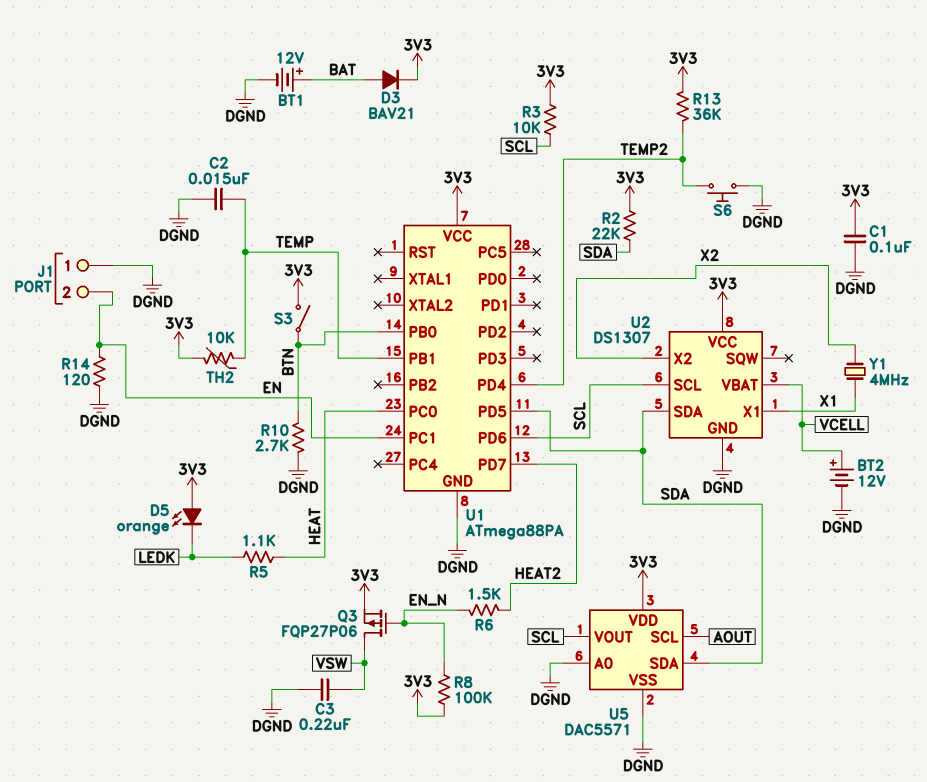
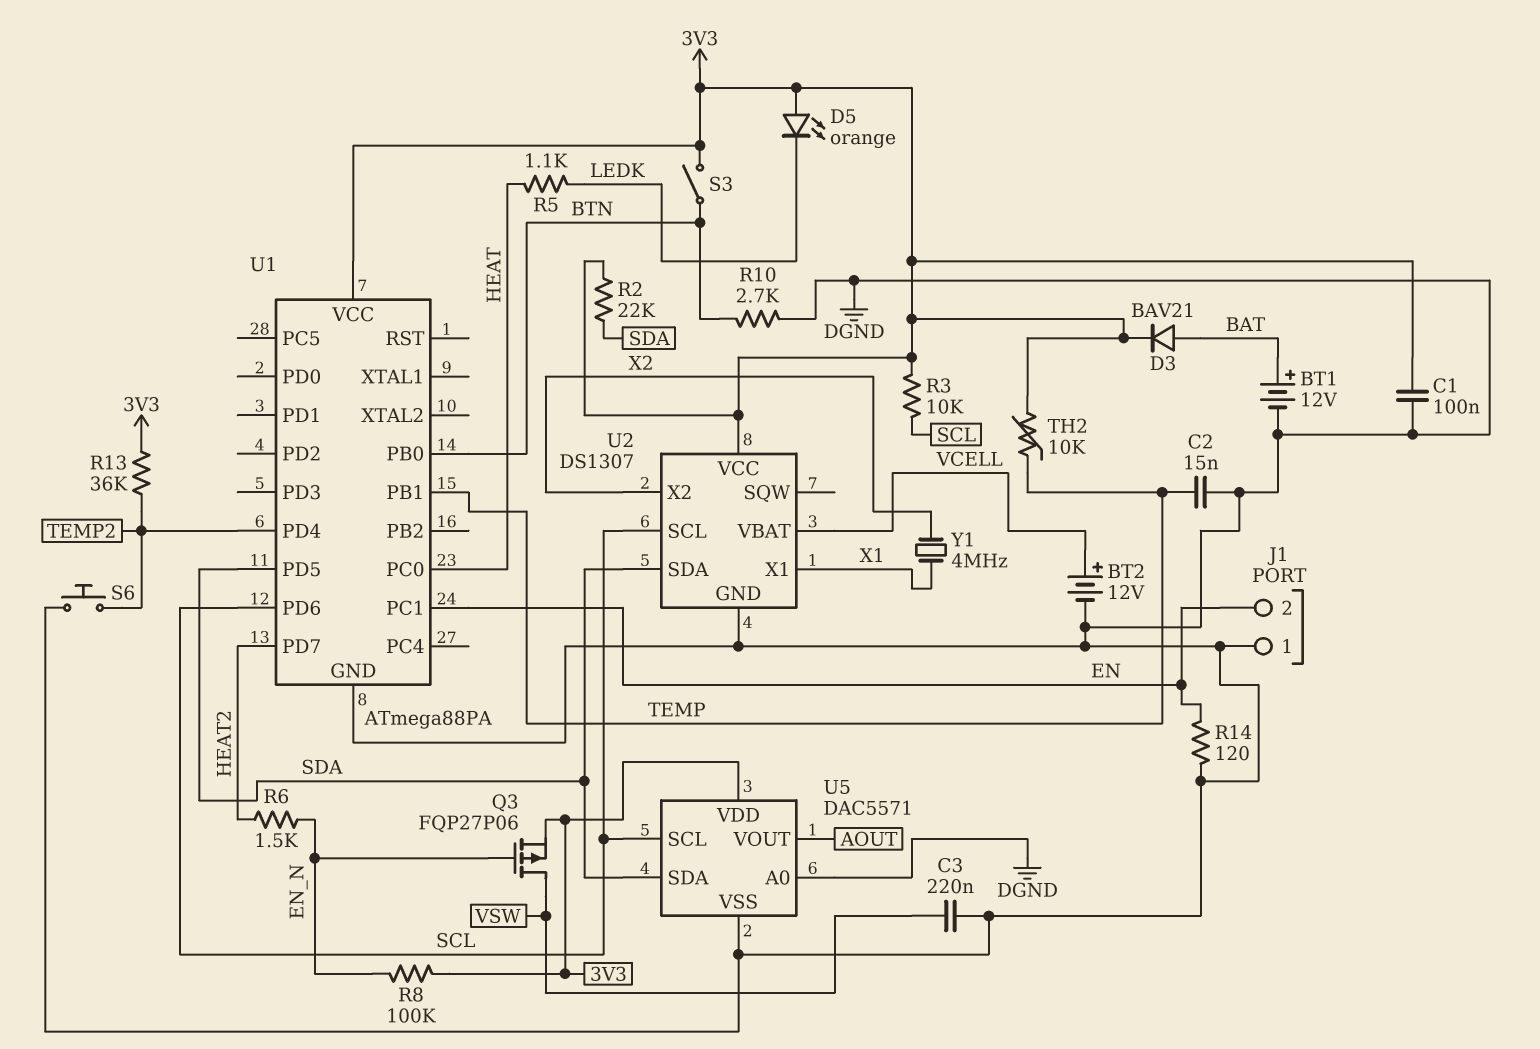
U5 pin SCL: AOUT -> SCL
U5 pin VOUT: SCL -> AOUT

